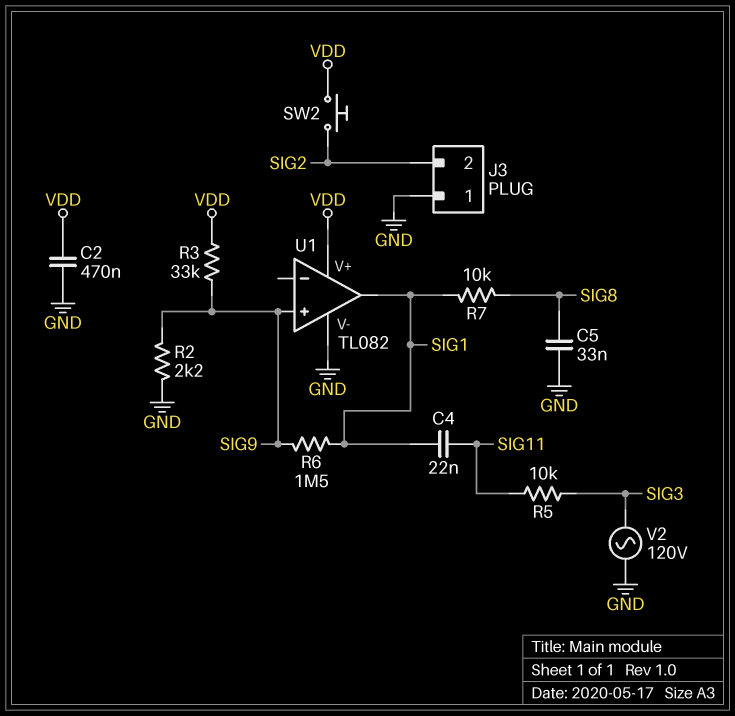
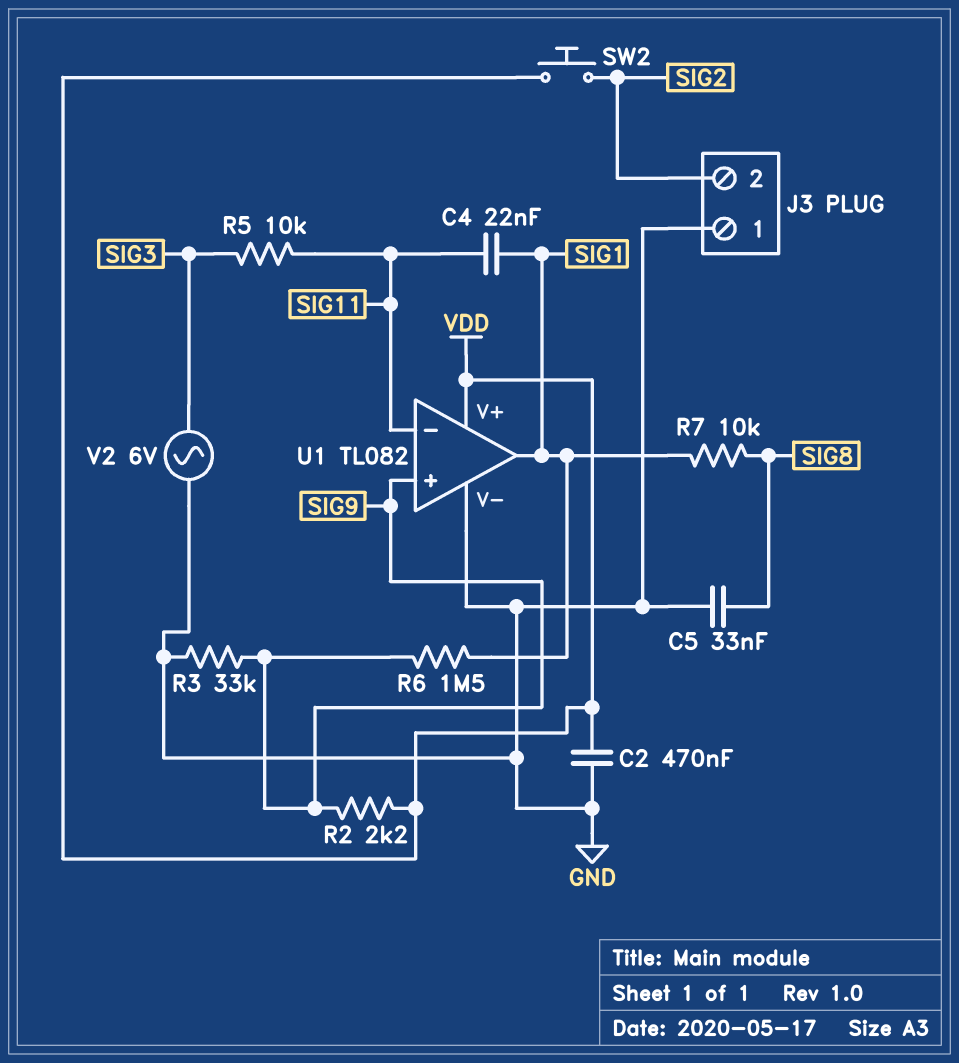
R2: 2.2k (GND, SIG9) -> 2.2k (SIG9, VDD)
R3: 33k (SIG9, VDD) -> 33k (GND, SIG9)
U1 pin in-: none -> SIG11
V2: AC 120V (GND, SIG3) -> AC 6V (GND, SIG3)

